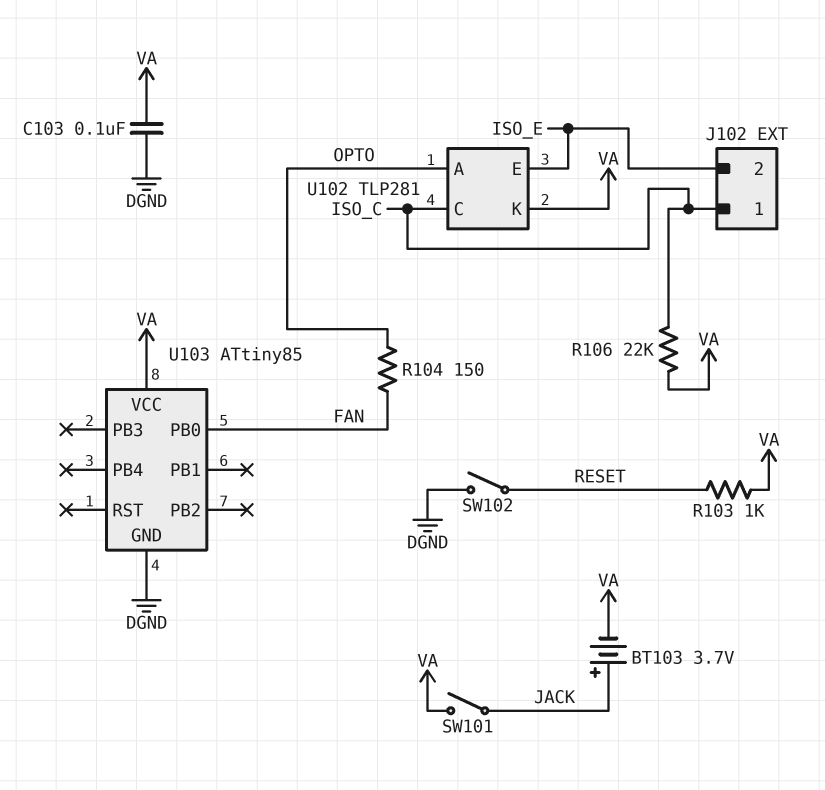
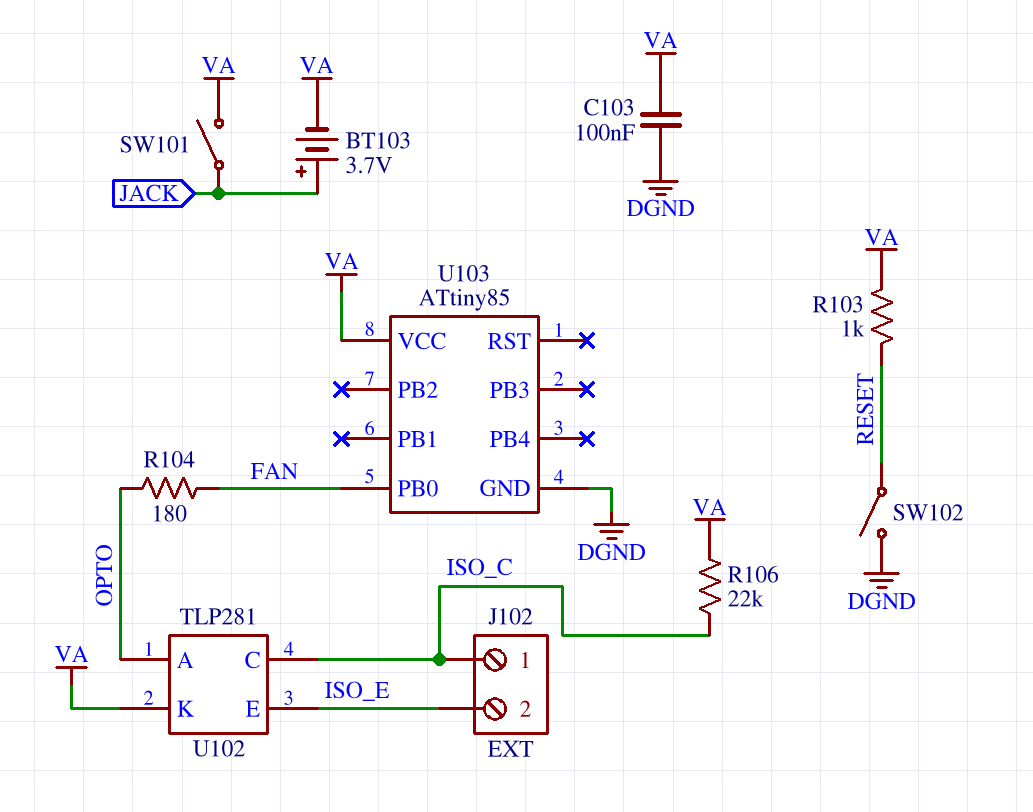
R104: 150 (FAN, OPTO) -> 180 (FAN, OPTO)

